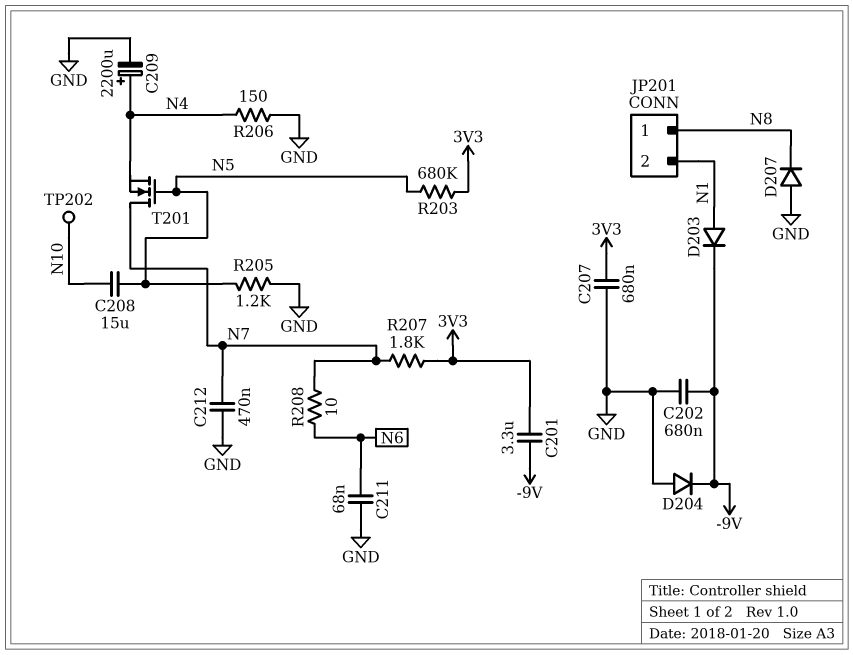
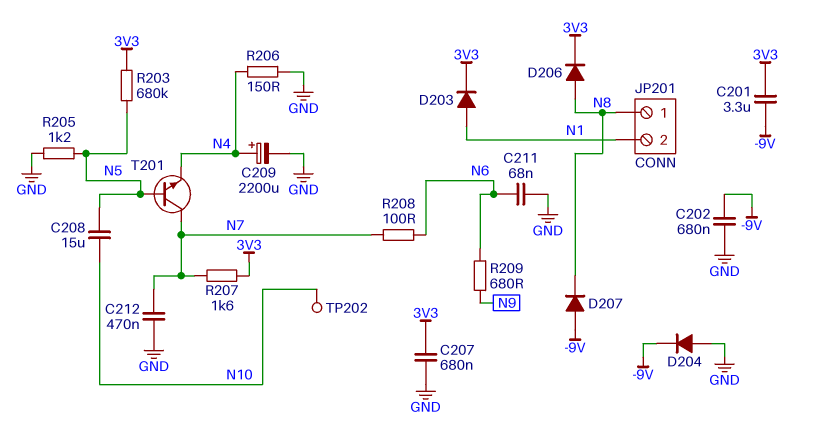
D203: diode (A N1, K -9V) -> diode (A N1, K 3V3)
D206: none -> diode (A N8, K 3V3)
D207: diode (A GND, K N8) -> diode (A -9V, K N8)
R207: 1.8k (3V3, N7) -> 1.6k (3V3, N7)
R208: 10 (N6, N7) -> 100 (N6, N7)
R209: none -> 680 (N6, N9)
T201: NMOS (G N5, D N7, S N4) -> NPN (B N5, C N7, E N4)

